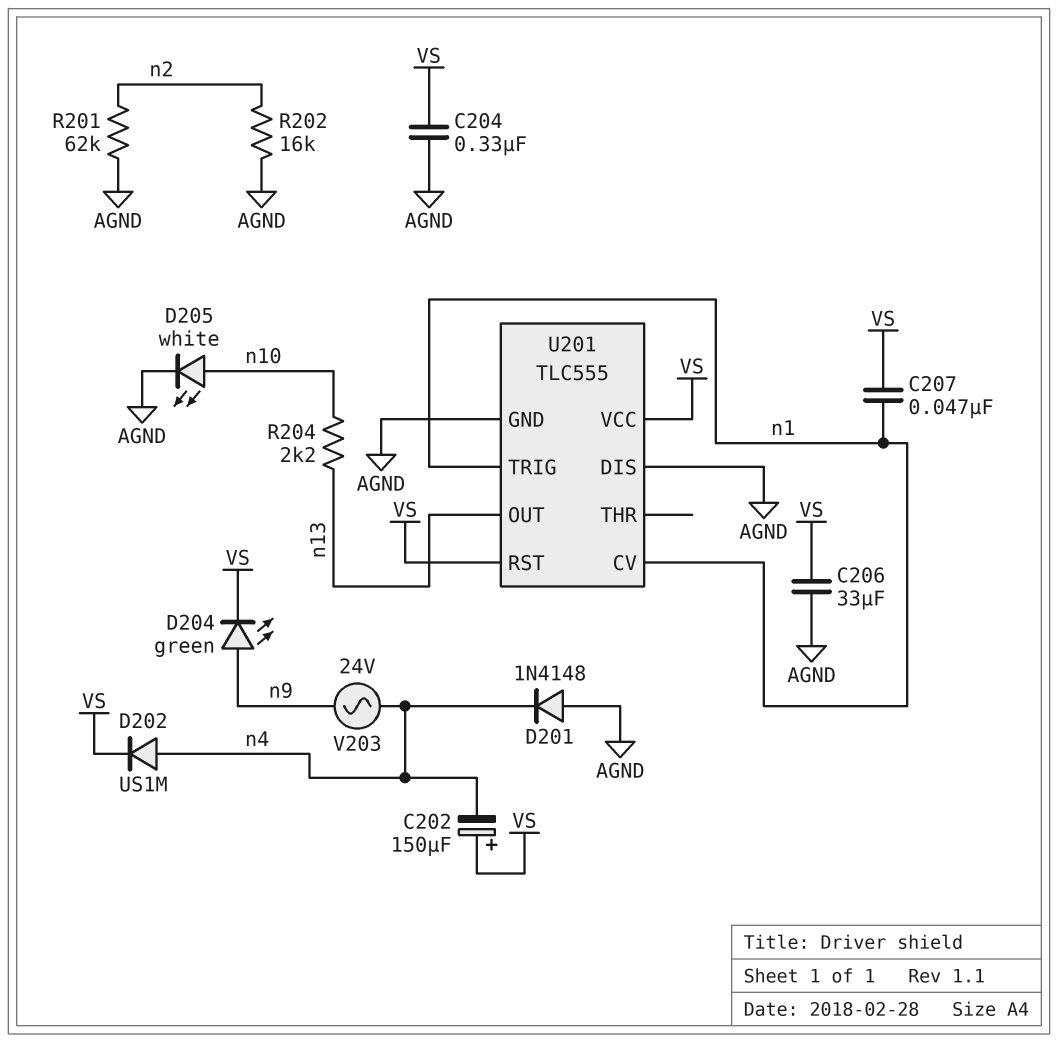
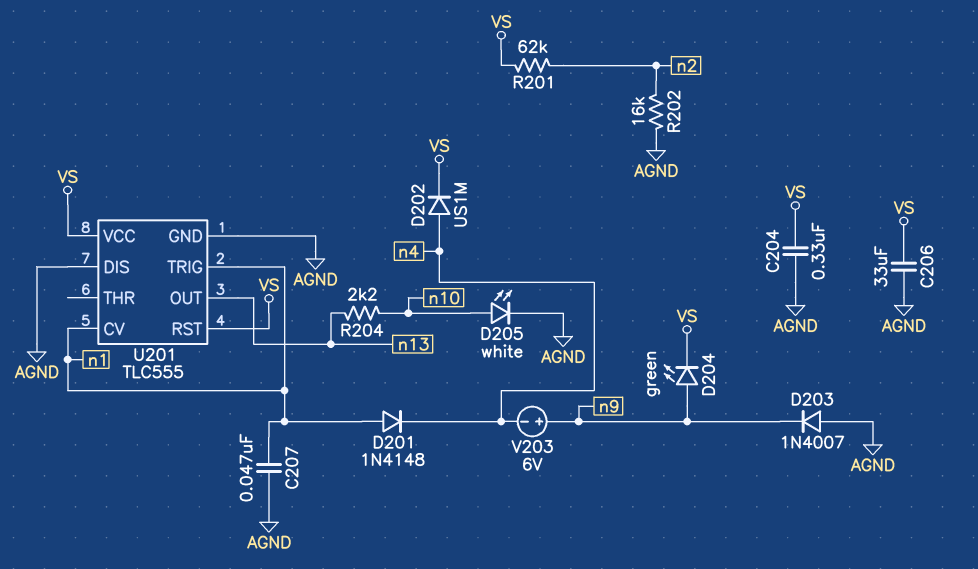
C202: 150uF (plus VS, minus n4) -> none
C207: 47nF (VS, n1) -> 47nF (AGND, n1)
D201: diode 1N4148 (A AGND, K n4) -> diode 1N4148 (A n1, K n4)
D203: none -> diode 1N4007 (A AGND, K n9)
R201: 62k (AGND, n2) -> 62k (VS, n2)
V203: AC 24V (n4, n9) -> 6V (plus n9, minus n4)

